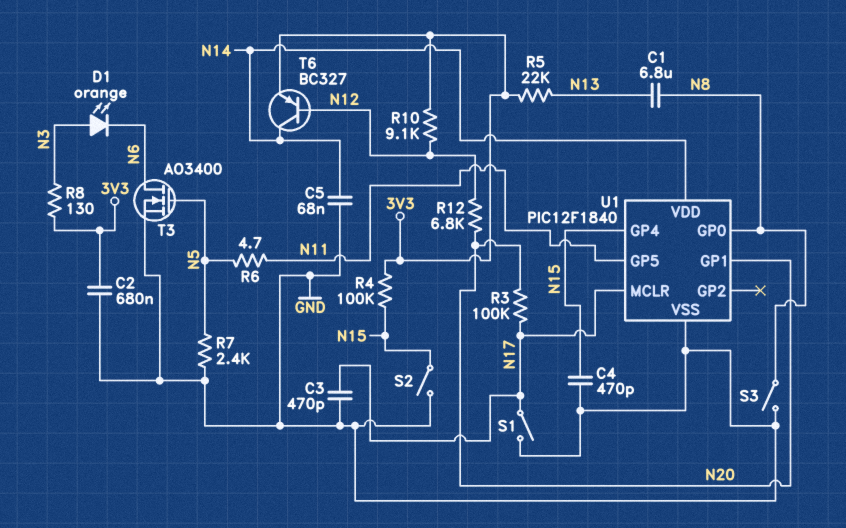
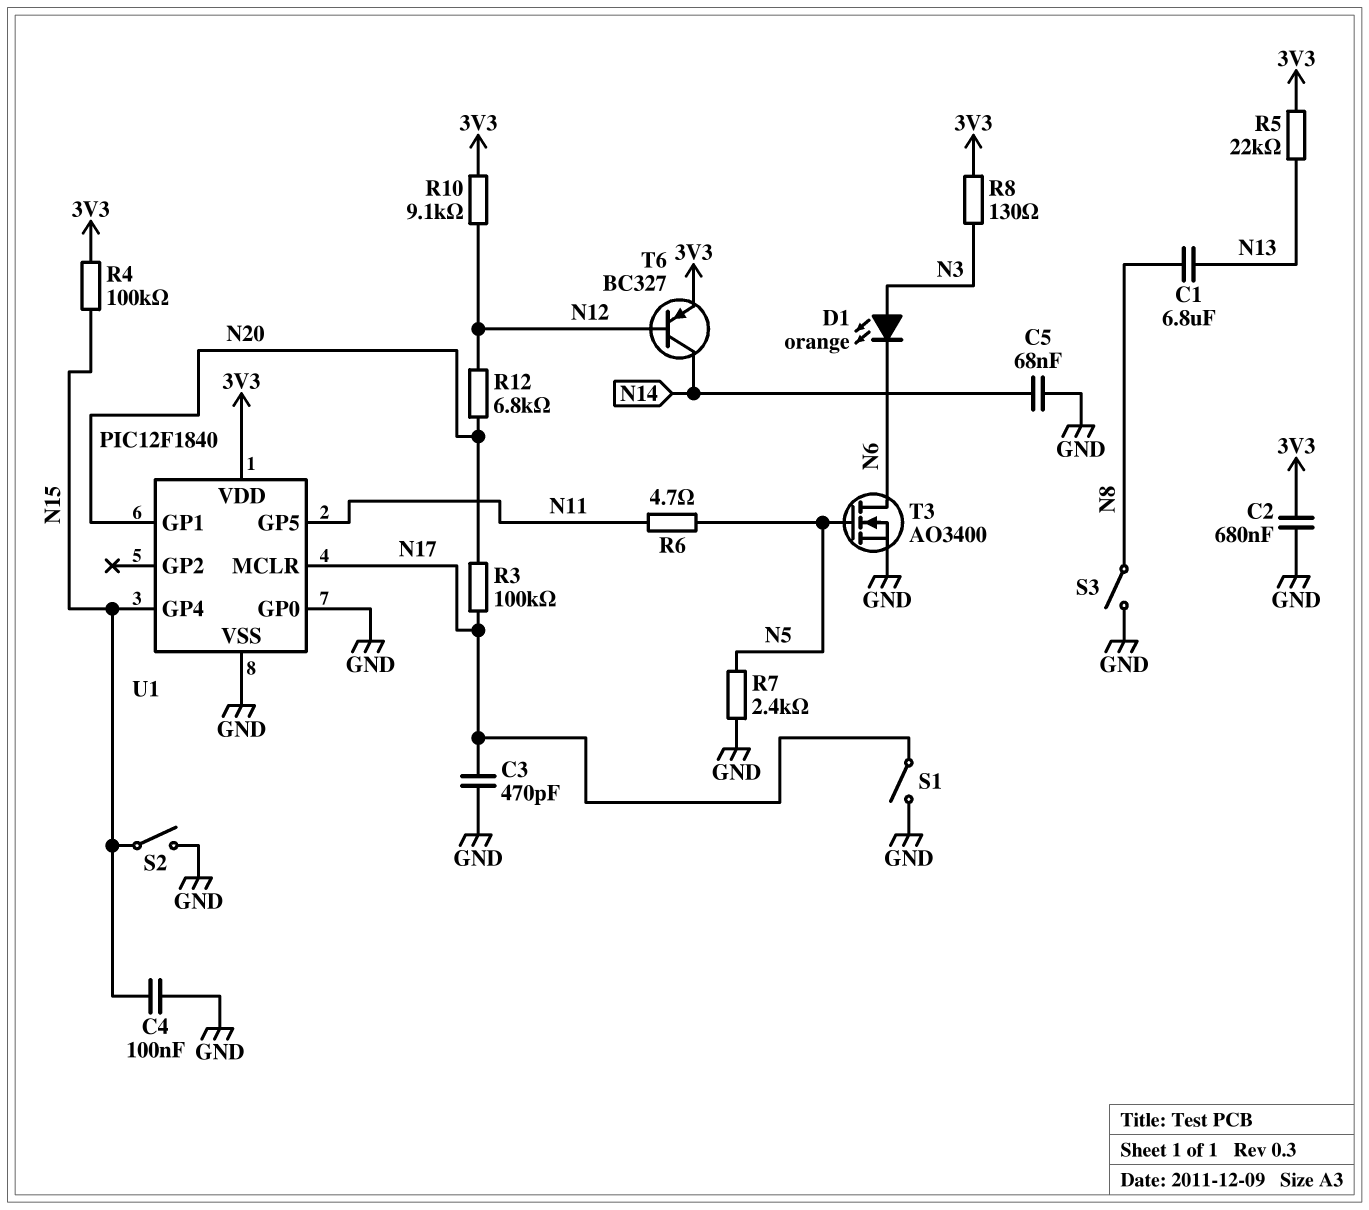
C4: 470pF (GND, N15) -> 100nF (GND, N15)
U1 pin GP0: N8 -> GND
U1 pin VDD: N14 -> 3V3

